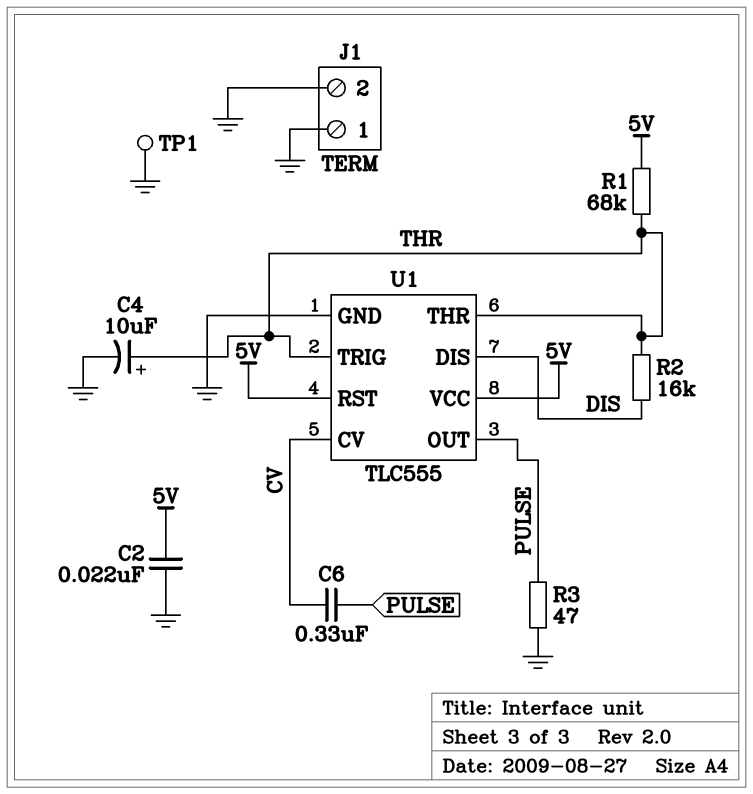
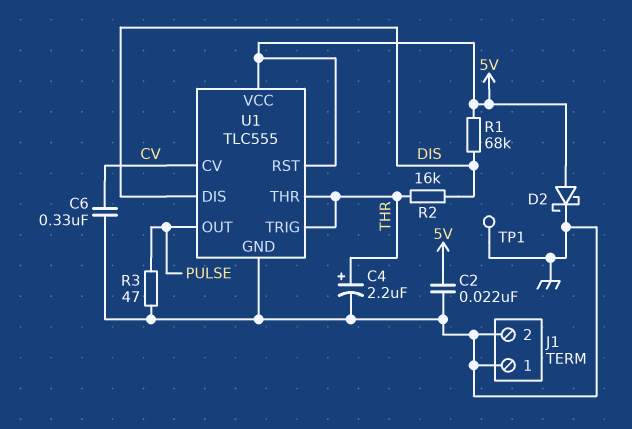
C4: 10uF (plus THR, minus GND) -> 2.2uF (plus THR, minus GND)
C6: 330nF (CV, PULSE) -> 330nF (CV, GND)
D2: none -> schottky (A 5V, K GND)
R1: 68k (5V, THR) -> 68k (5V, DIS)

